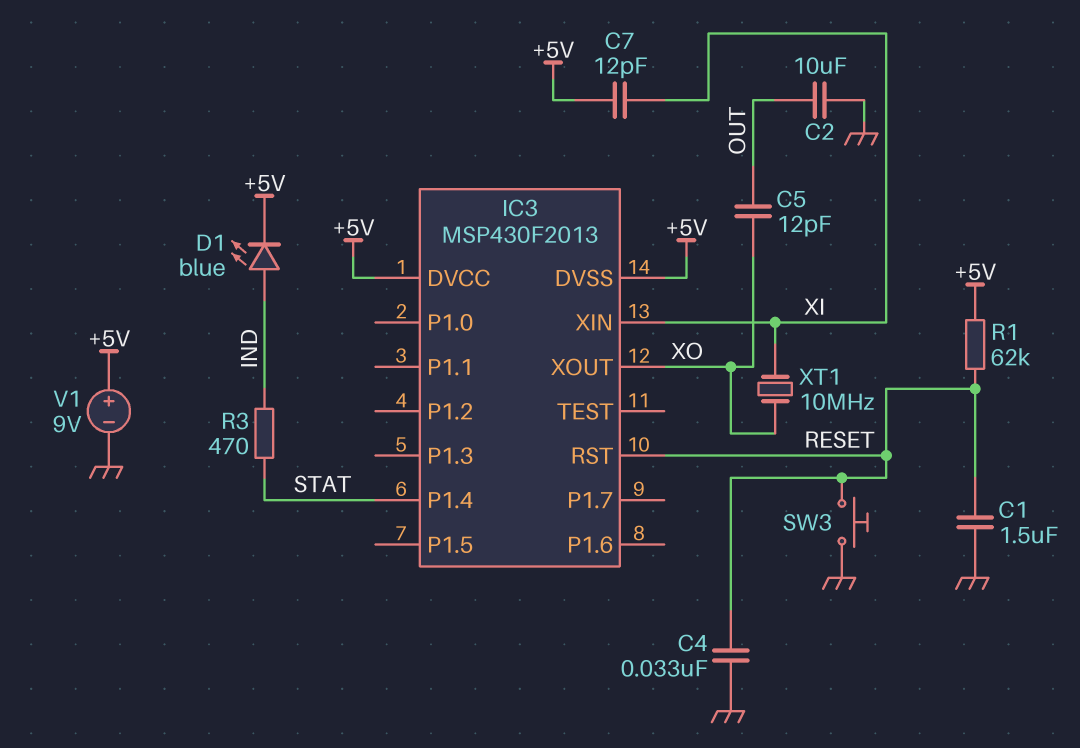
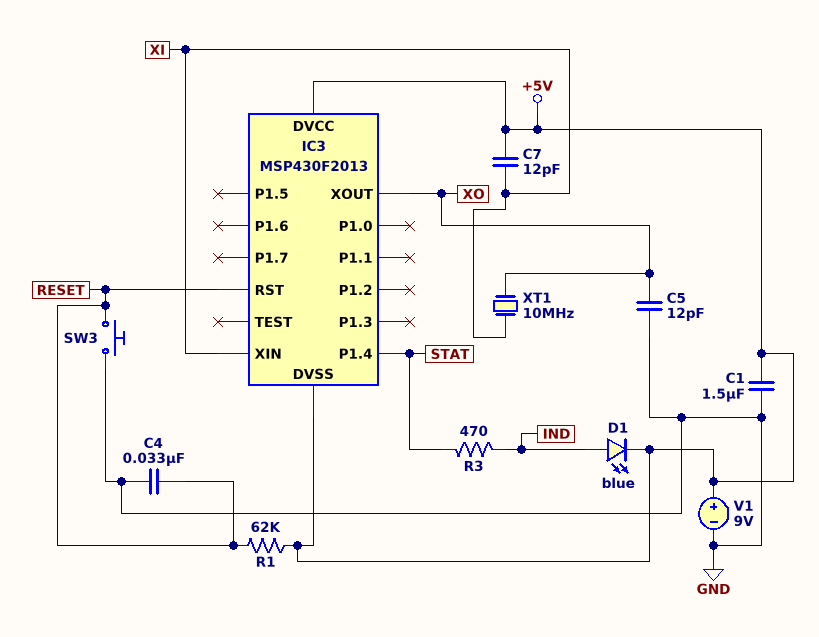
C1: 1.5uF (GND, RESET) -> 1.5uF (+5V, GND)
C2: 10uF (GND, OUT) -> none
C5: 12pF (OUT, XO) -> 12pF (GND, XO)

